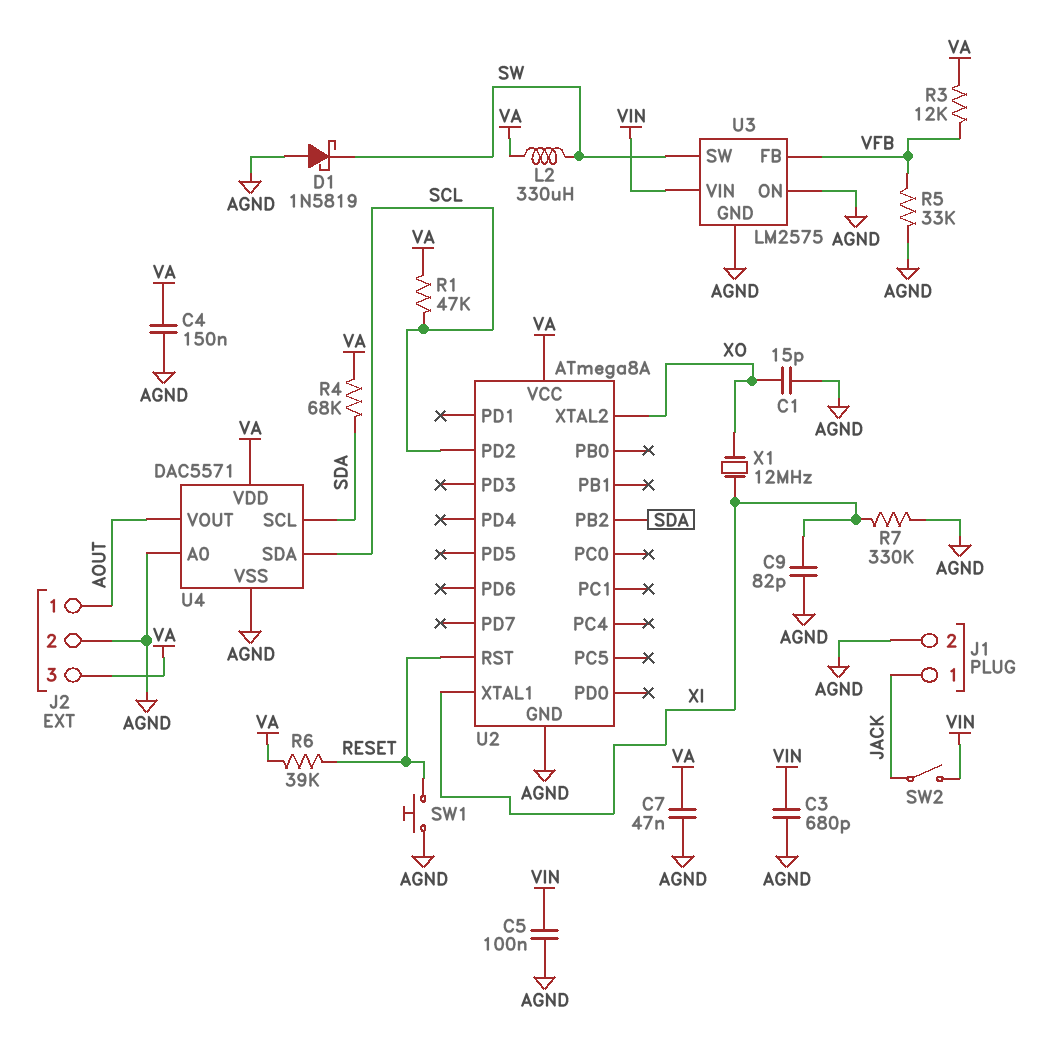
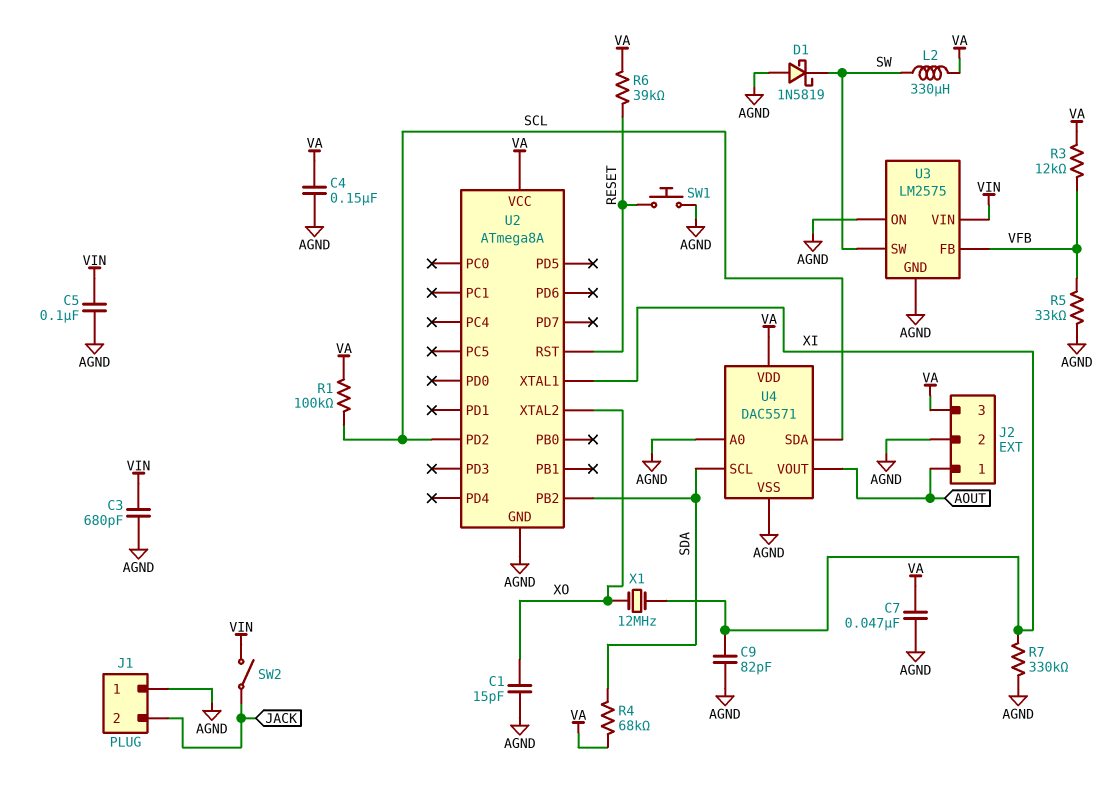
J1 pin 1: JACK -> AGND
J1 pin 2: AGND -> JACK
R1: 47k (SCL, VA) -> 100k (SCL, VA)

